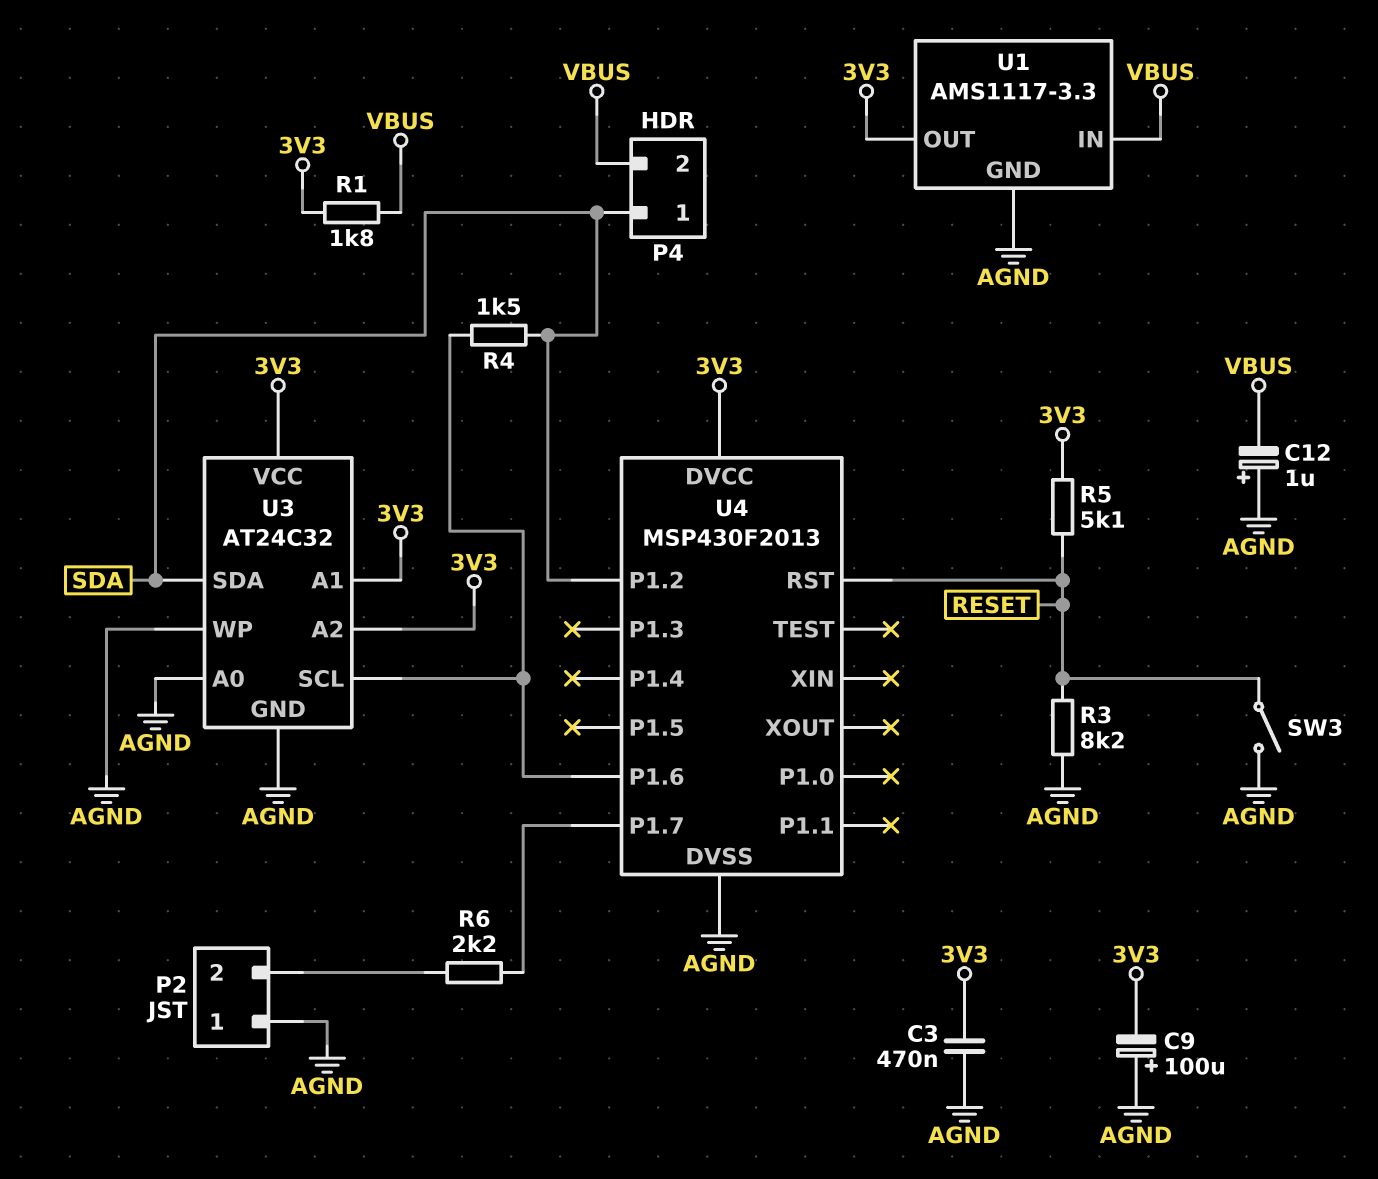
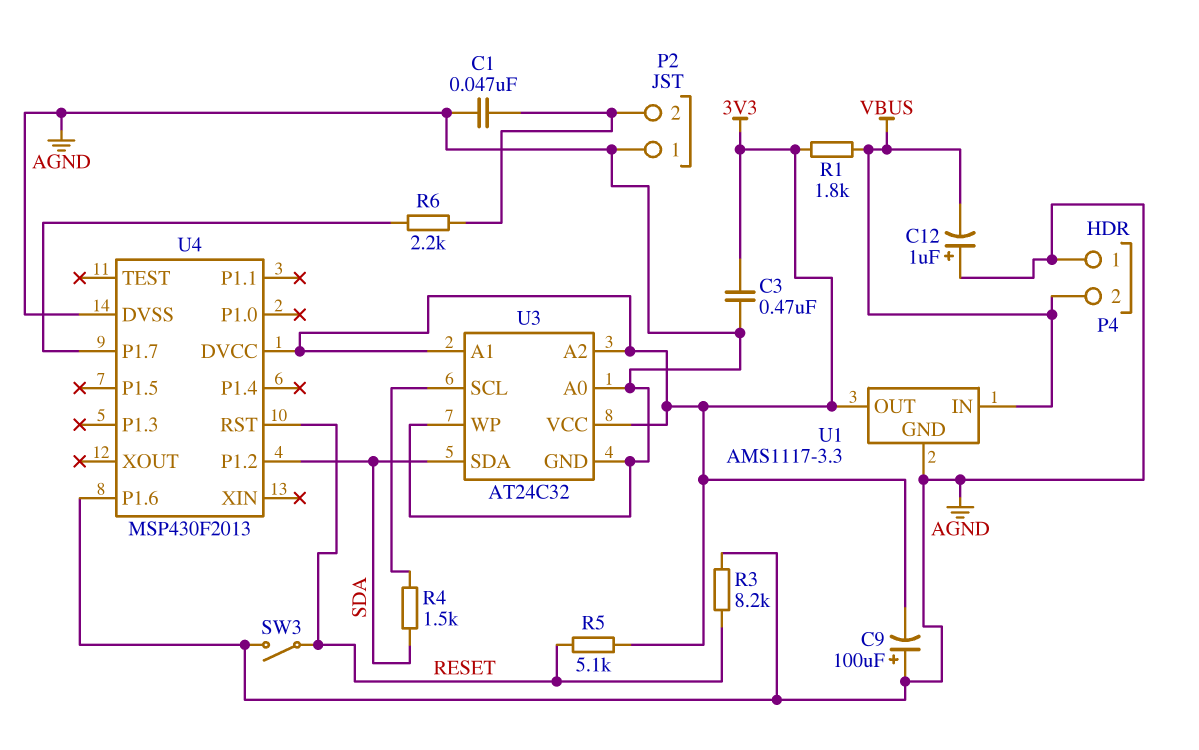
C1: none -> 47nF (AGND, P2/2)
P4 pin 1: SDA -> AGND
U4 pin P1.6: U3/SCL -> AGND

